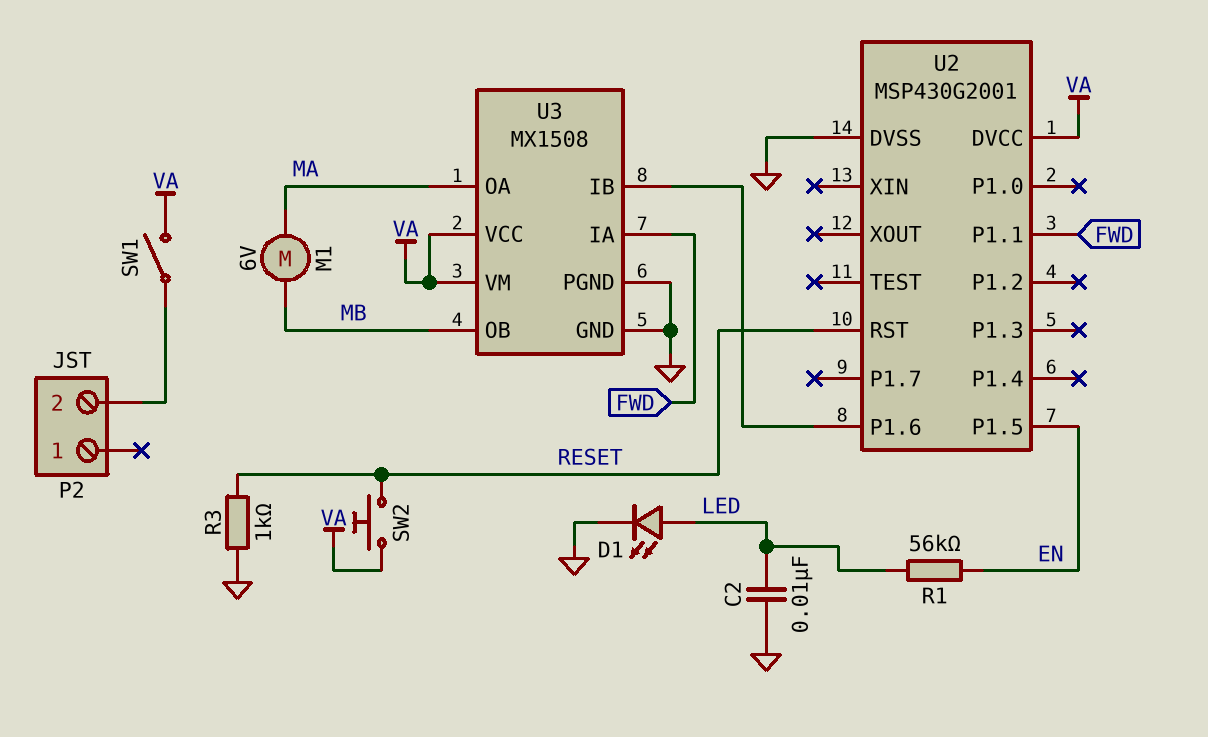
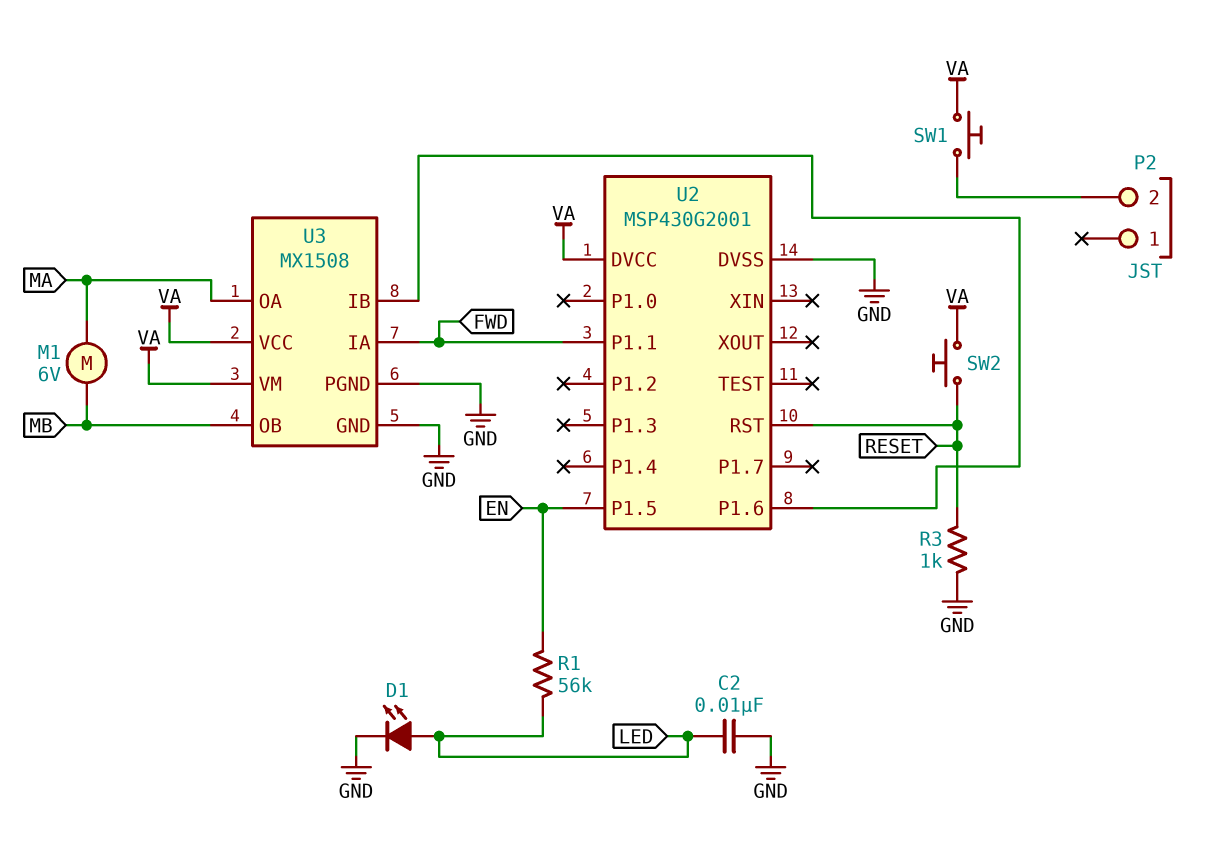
SW1: switch (P2/2, VA) -> button (P2/2, VA)

